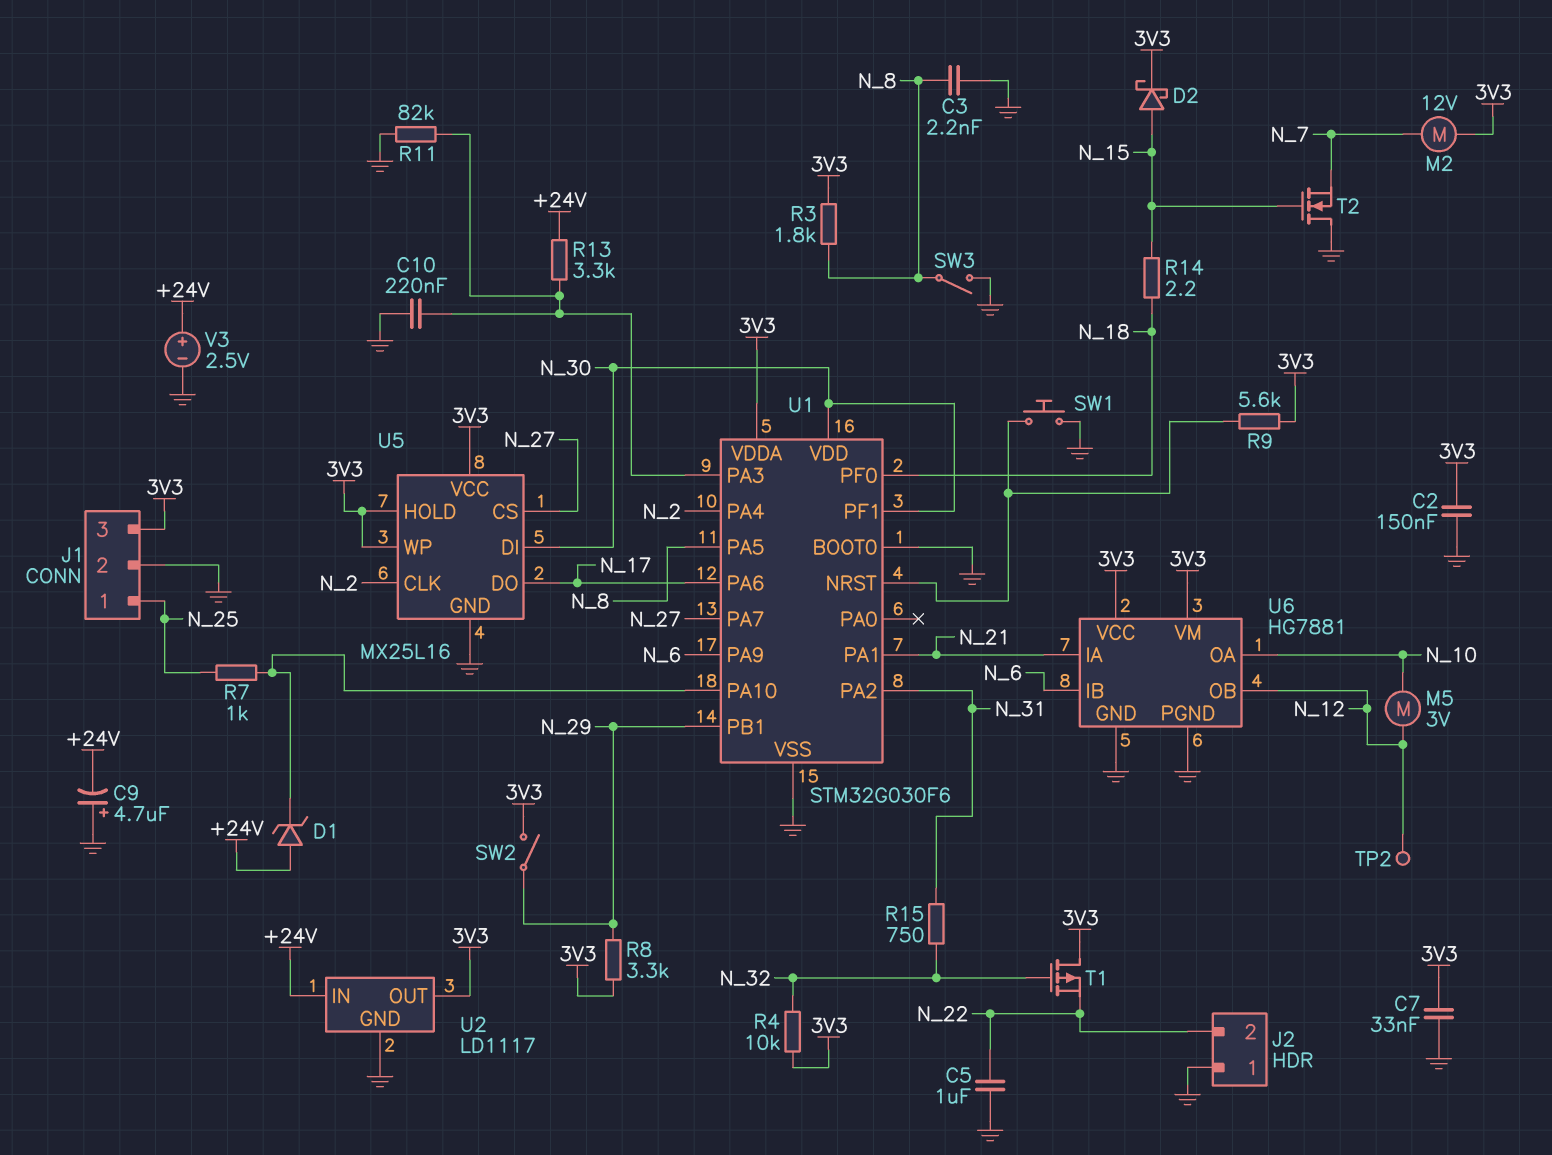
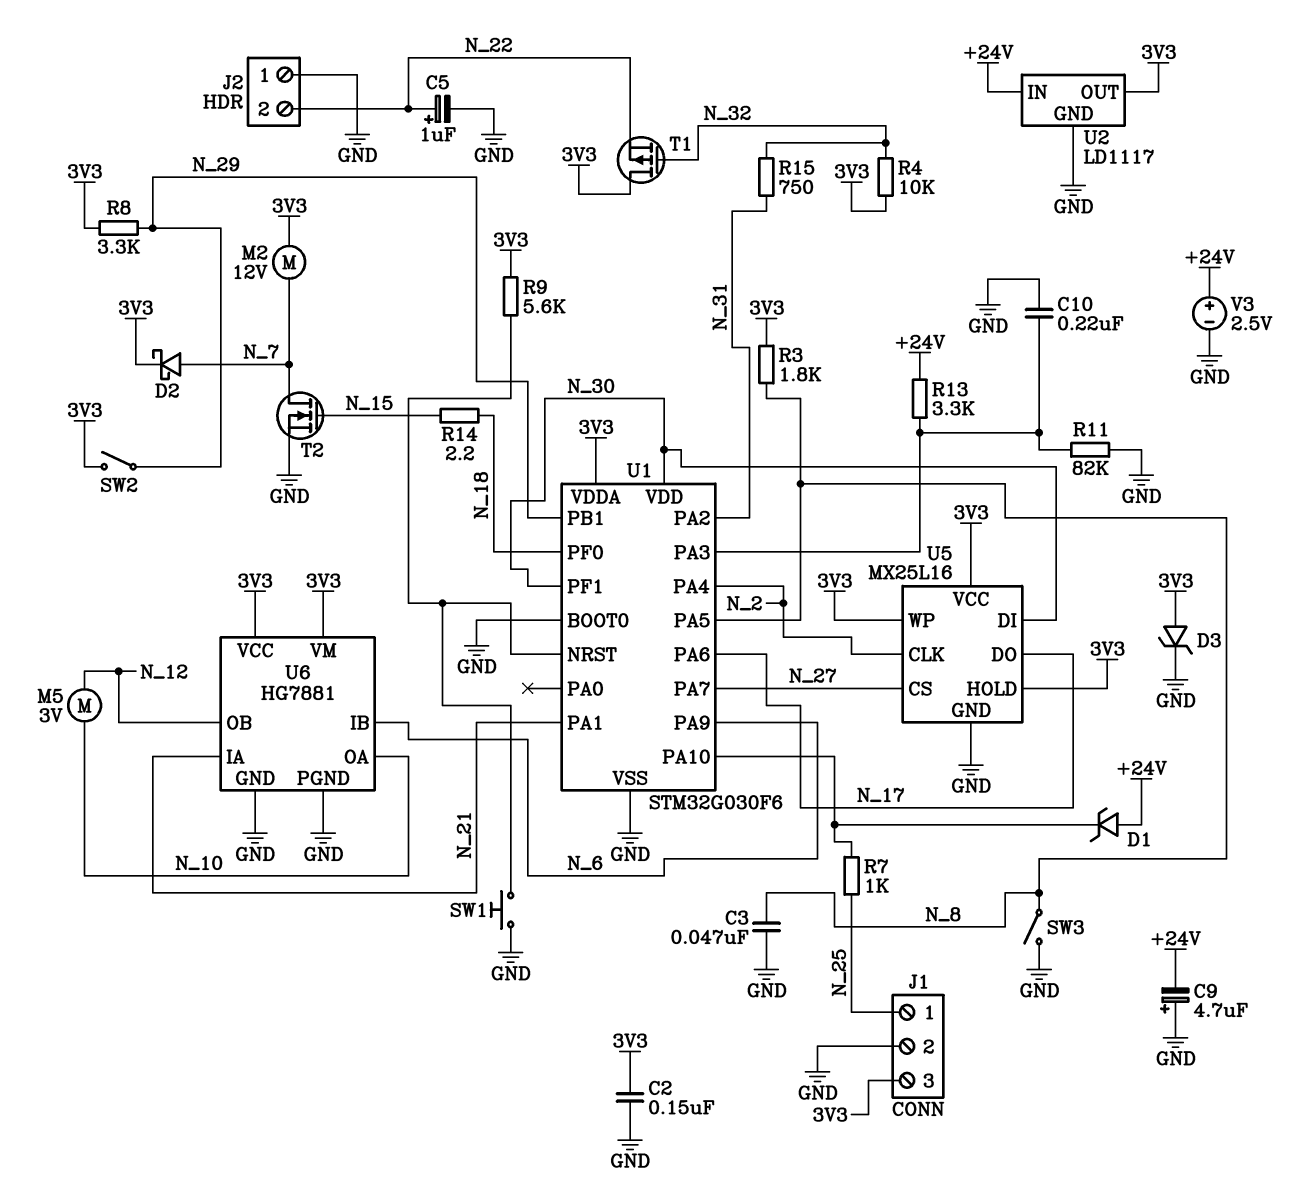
C3: 2.2nF (GND, N_8) -> 47nF (GND, N_8)
C5: 1uF (GND, N_22) -> 1uF (plus N_22, minus GND)
C7: 33nF (3V3, GND) -> none
D2: schottky (A N_15, K 3V3) -> schottky (A N_7, K 3V3)
D3: none -> zener (A 3V3, K GND)
T2: NMOS (G N_15, D GND, S N_7) -> NMOS (G N_15, D N_7, S GND)
TP2: test point (N_12) -> none

